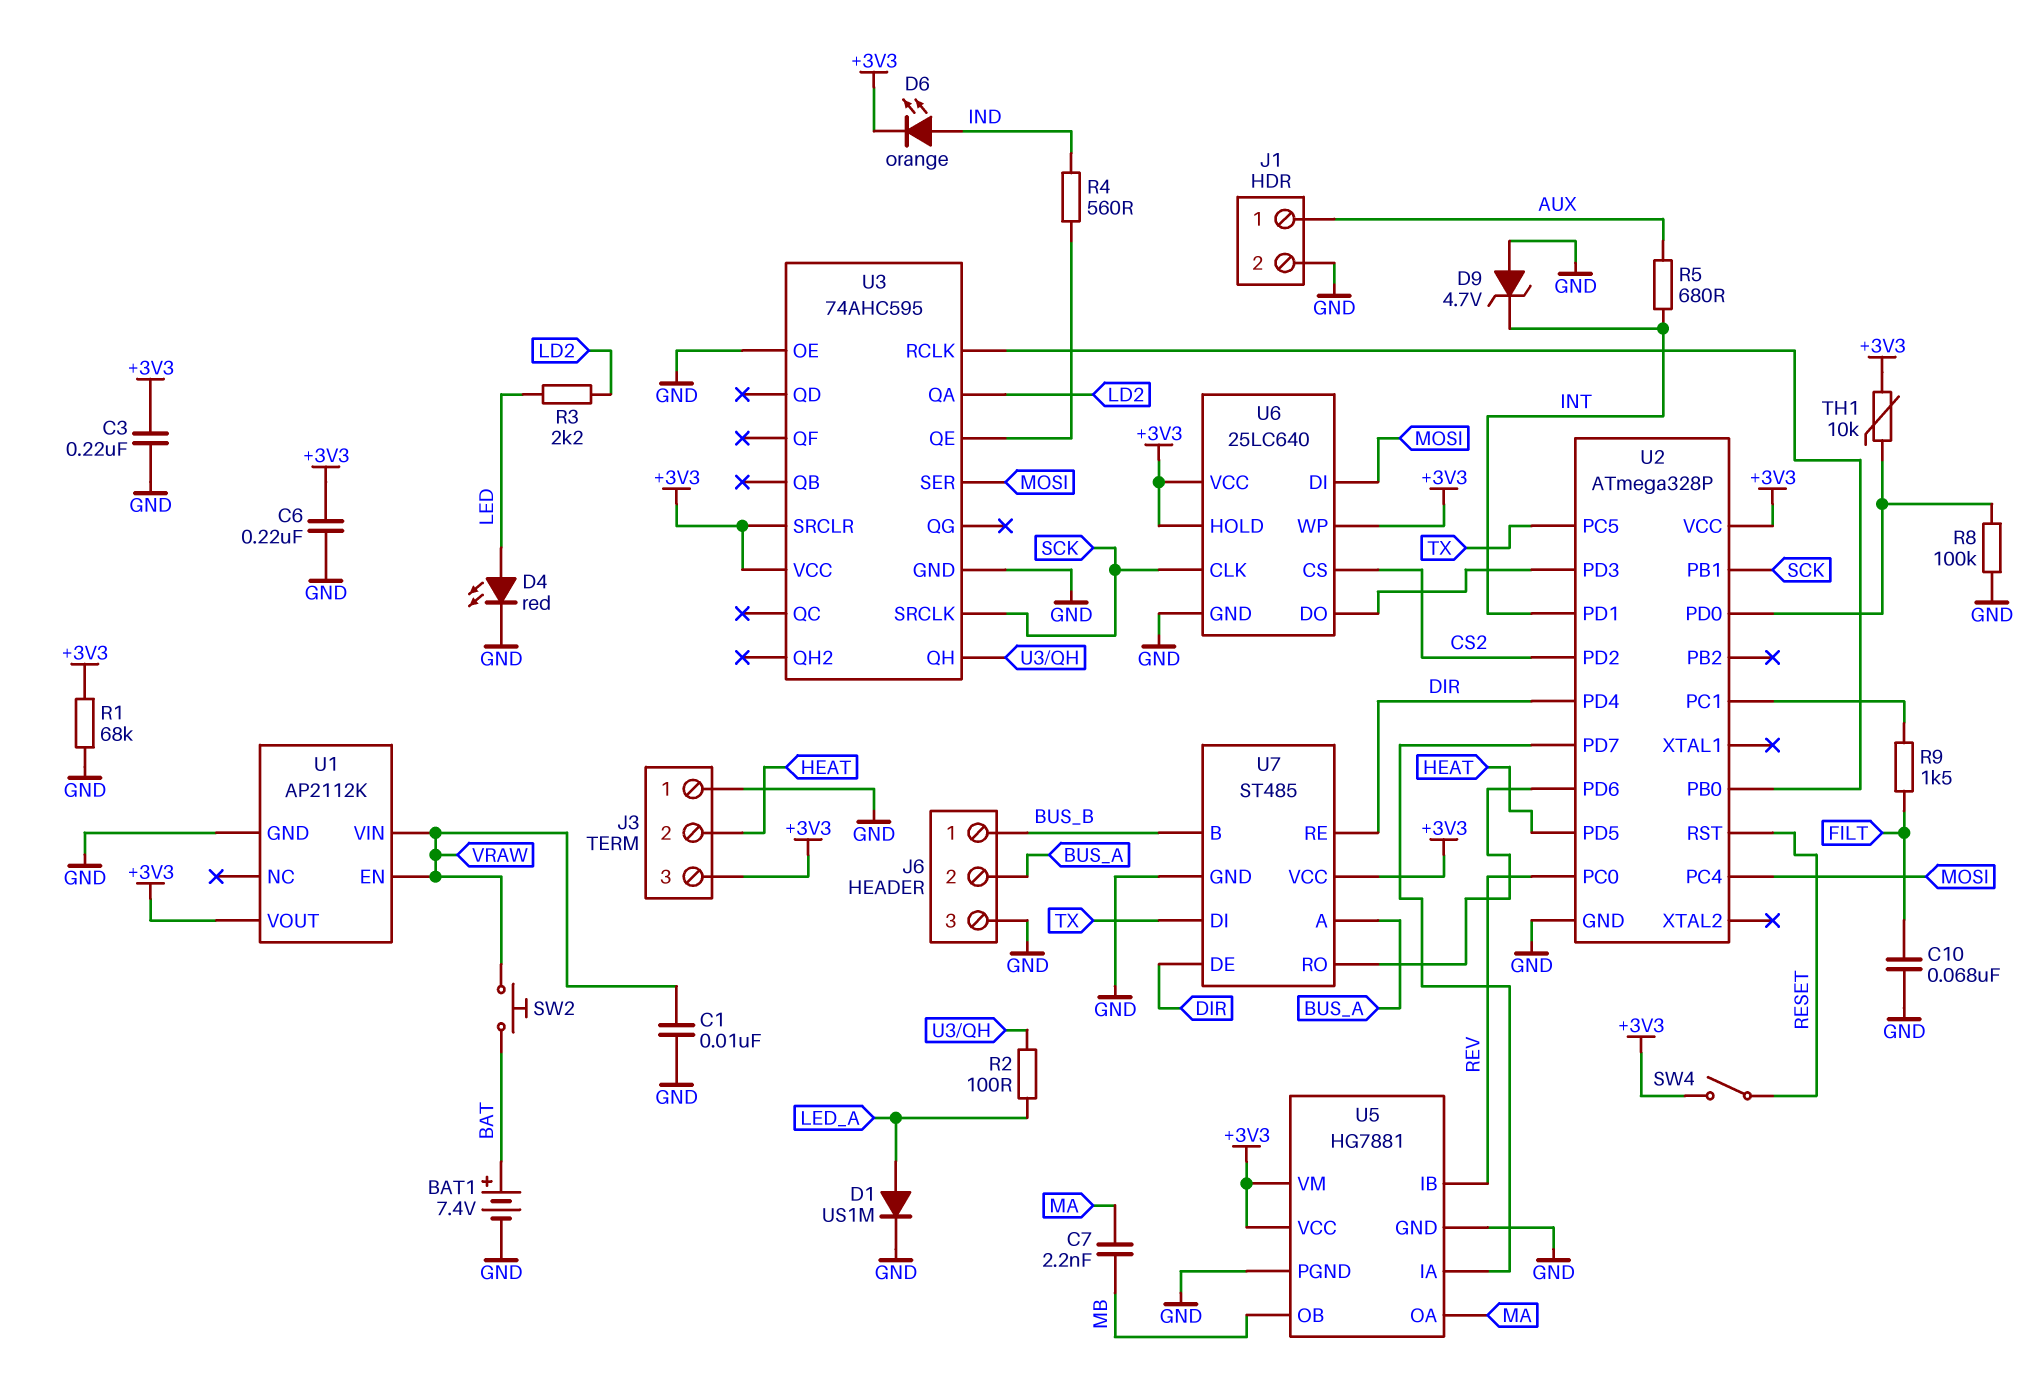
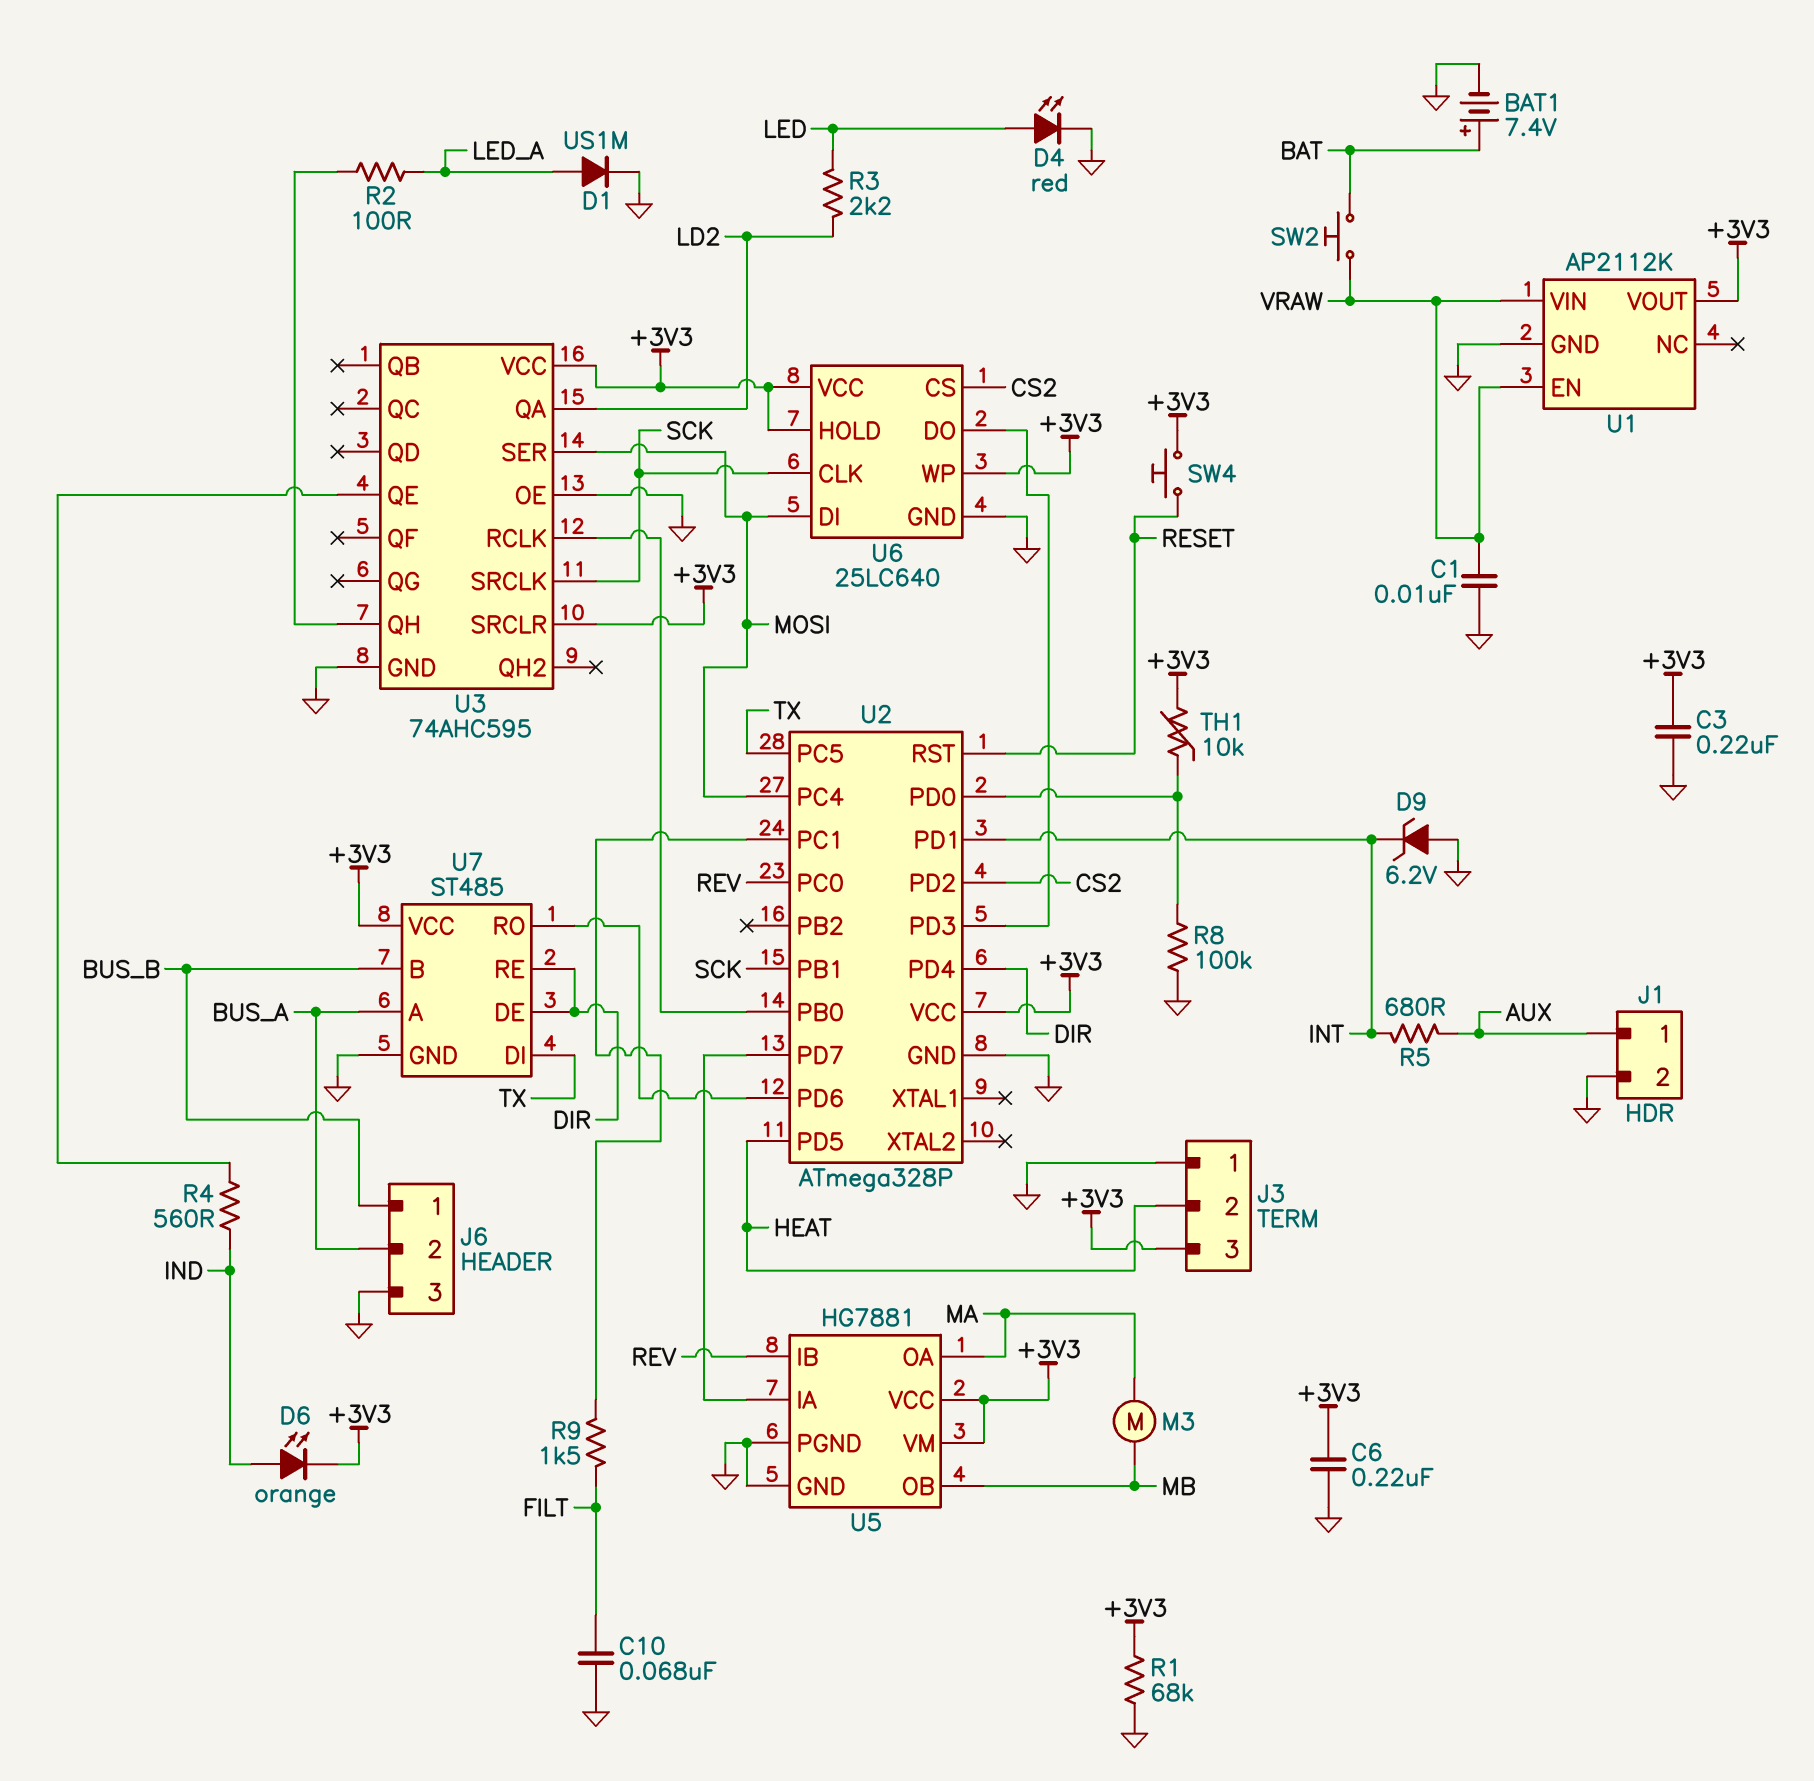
C7: 2.2nF (MA, MB) -> none
D9: zener 4.7V (A GND, K INT) -> zener 6.2V (A GND, K INT)
M3: none -> motor (MA, MB)
SW4: switch (+3V3, RESET) -> button (+3V3, RESET)

